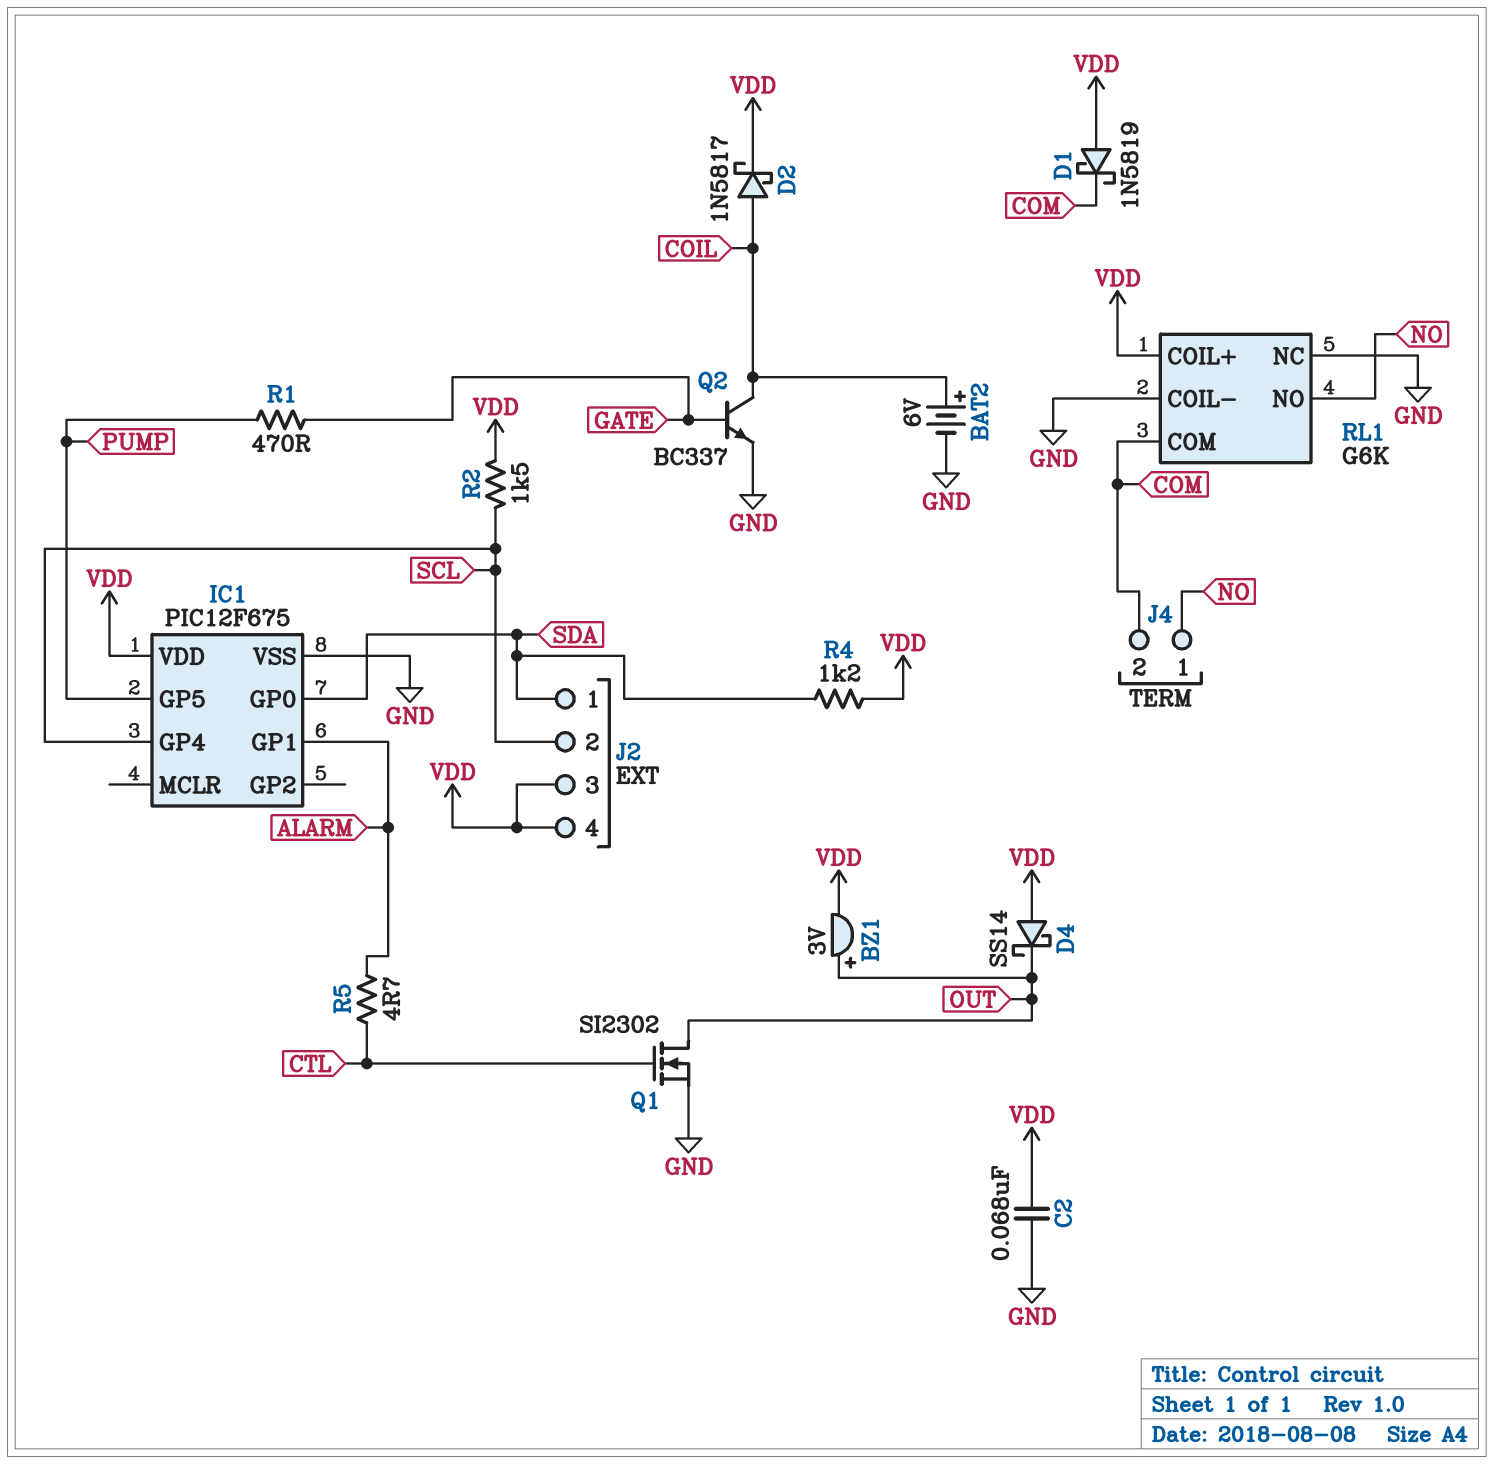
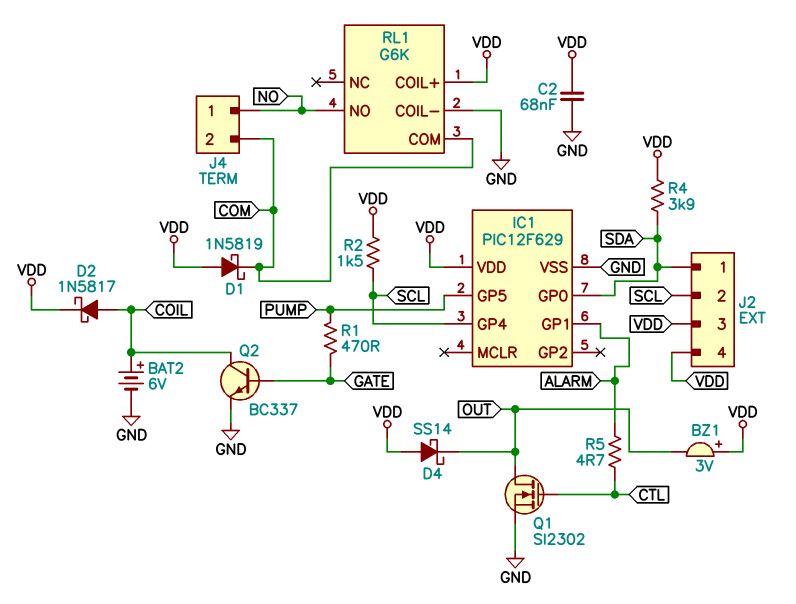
BZ1: buzzer 3V (plus OUT, minus VDD) -> buzzer 3V (plus VDD, minus OUT)
IC1: PIC12F675 -> PIC12F629
R4: 1.2k (SDA, VDD) -> 3.9k (SDA, VDD)
RL1 pin NC: GND -> none

